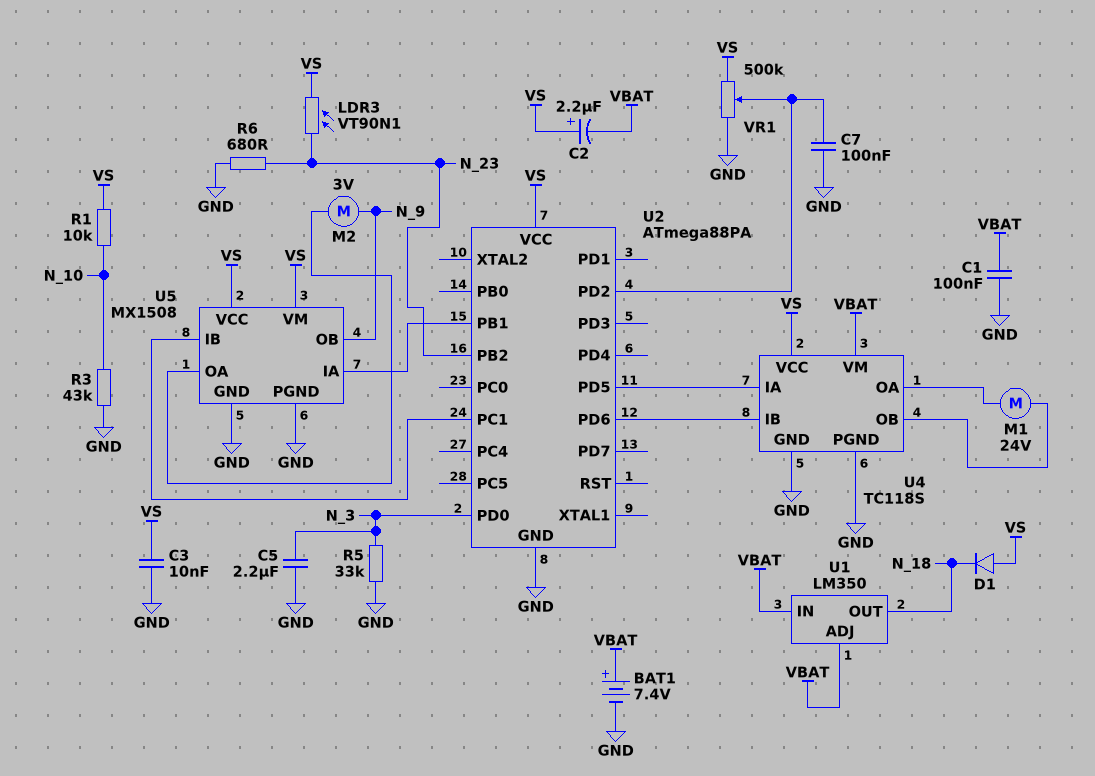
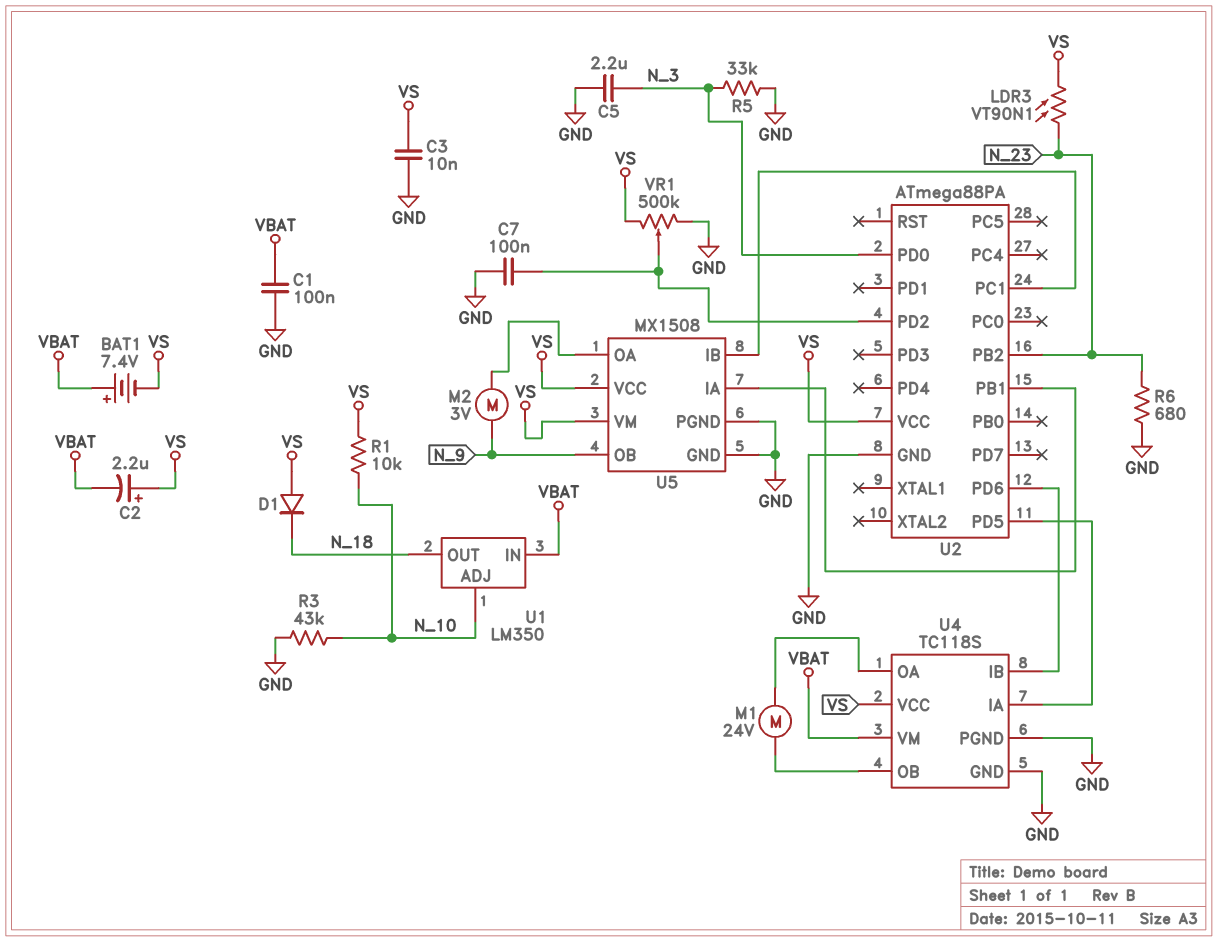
BAT1: 7.4V (plus VBAT, minus GND) -> 7.4V (plus VBAT, minus VS)
U1 pin ADJ: VBAT -> N_10

